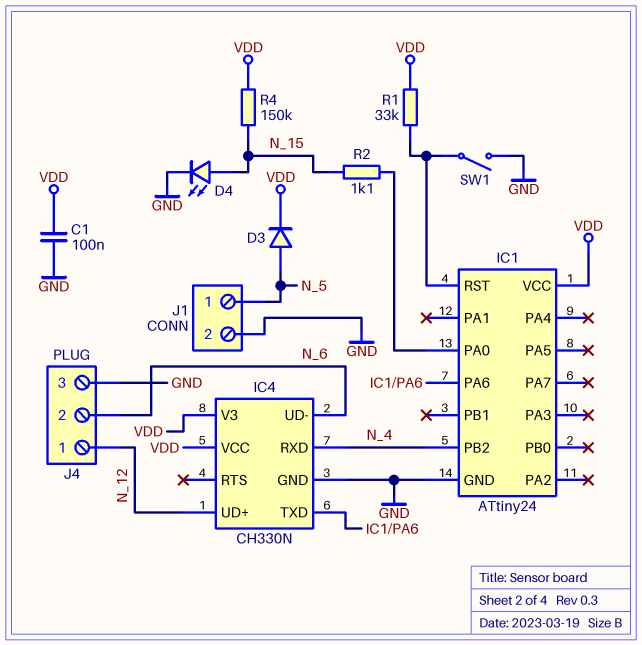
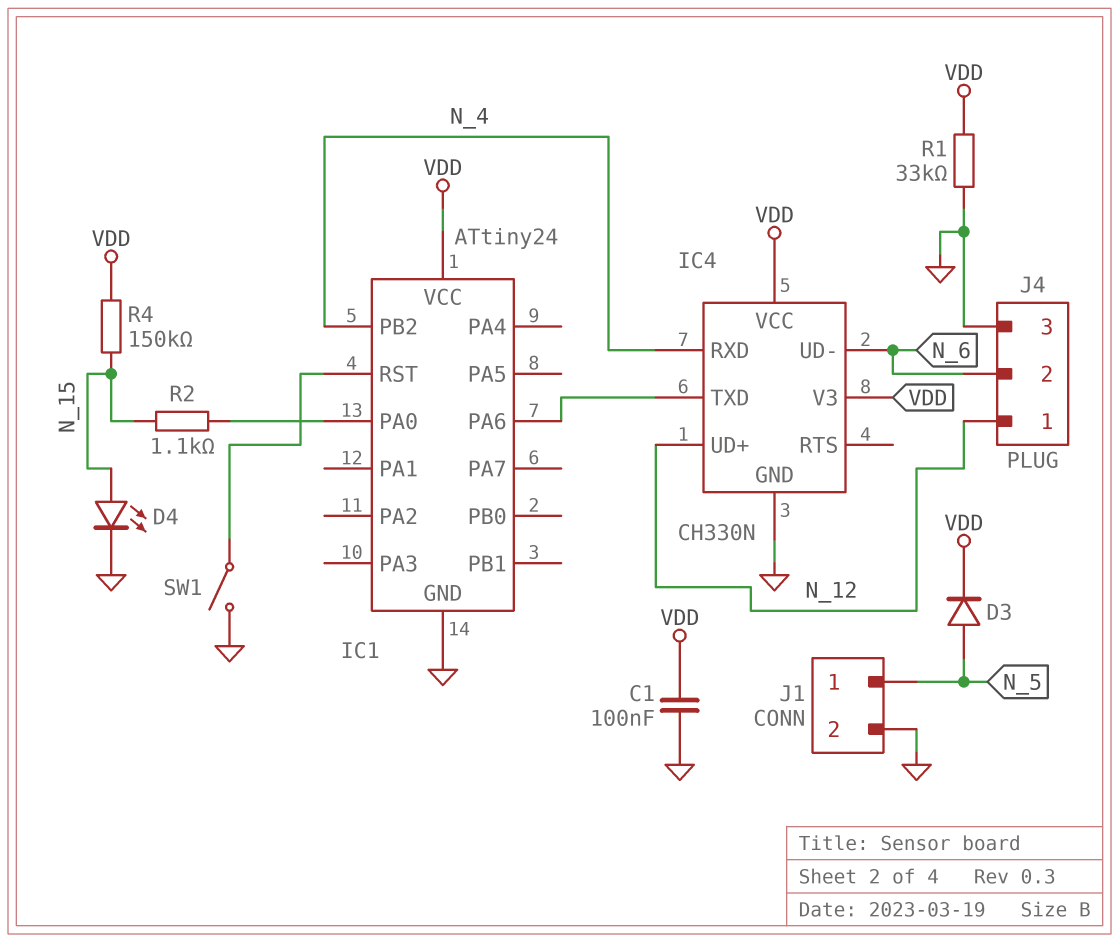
R1: 33k (IC1/RST, VDD) -> 33k (GND, VDD)

